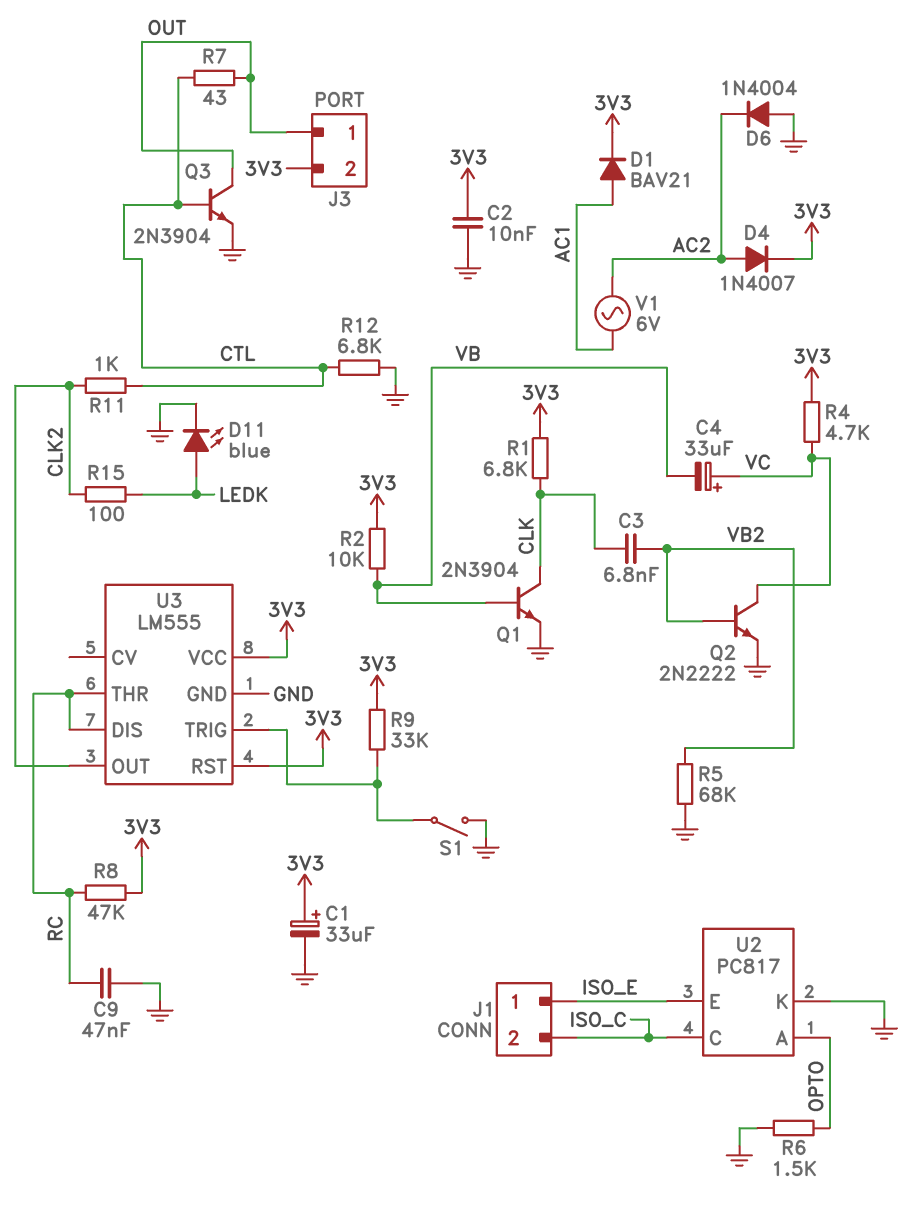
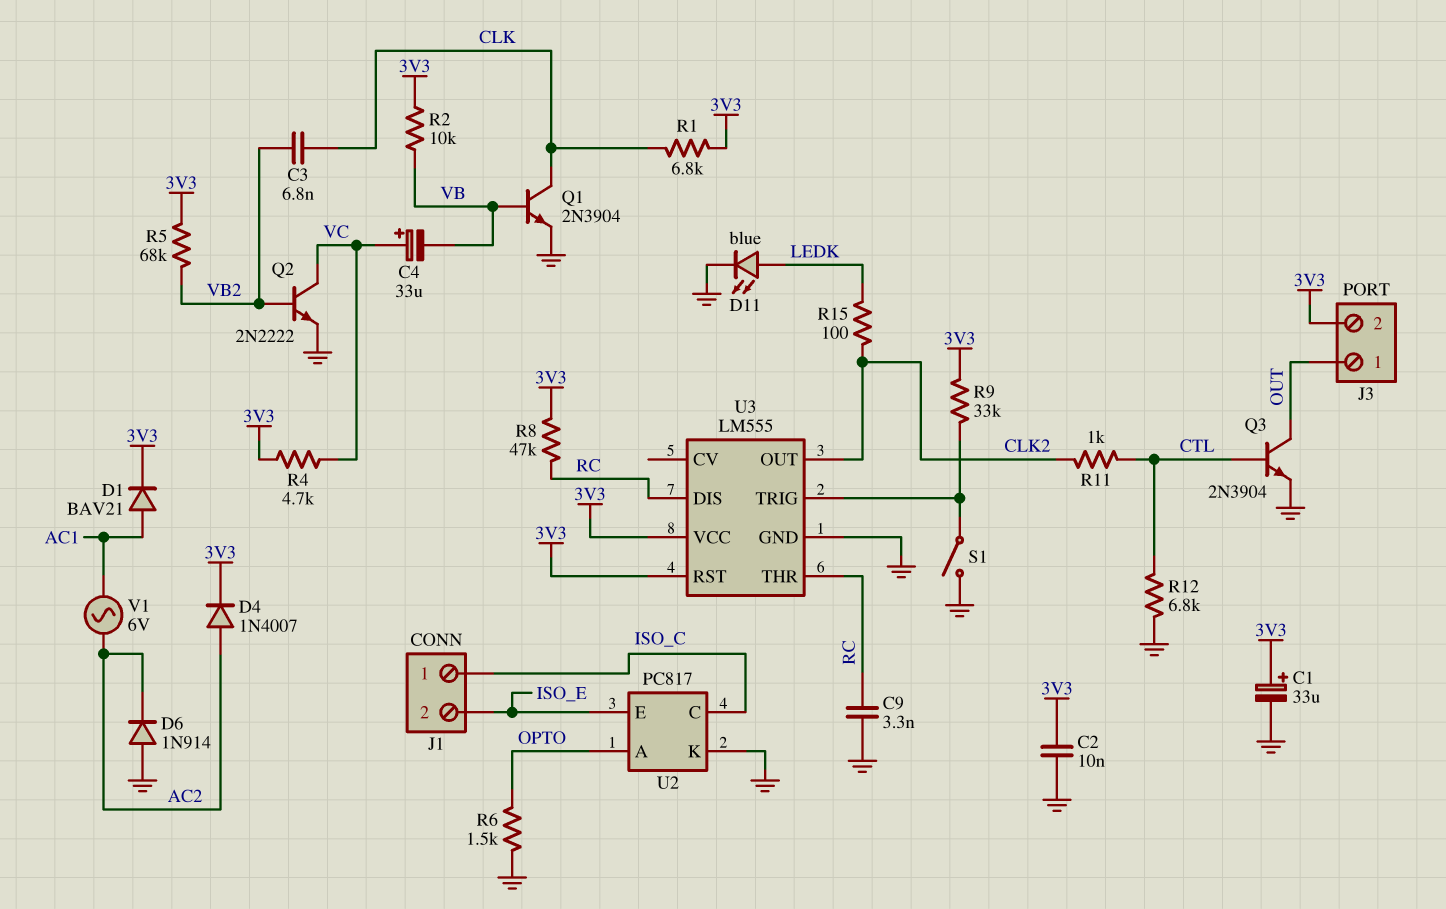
C9: 47nF (GND, RC) -> 3.3nF (GND, RC)
D6: diode 1N4004 (A GND, K AC2) -> diode 1N914 (A GND, K AC2)
J1 pin 1: ISO_E -> ISO_C
J1 pin 2: ISO_C -> ISO_E
R5: 68k (GND, VB2) -> 68k (3V3, VB2)
R7: 43 (CTL, OUT) -> none

